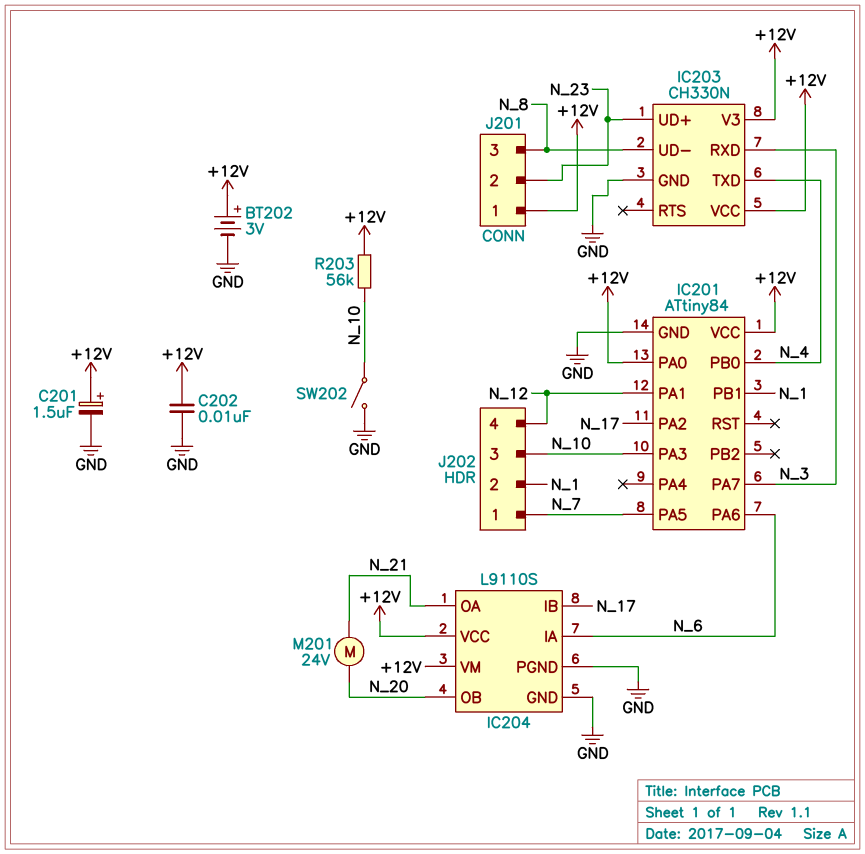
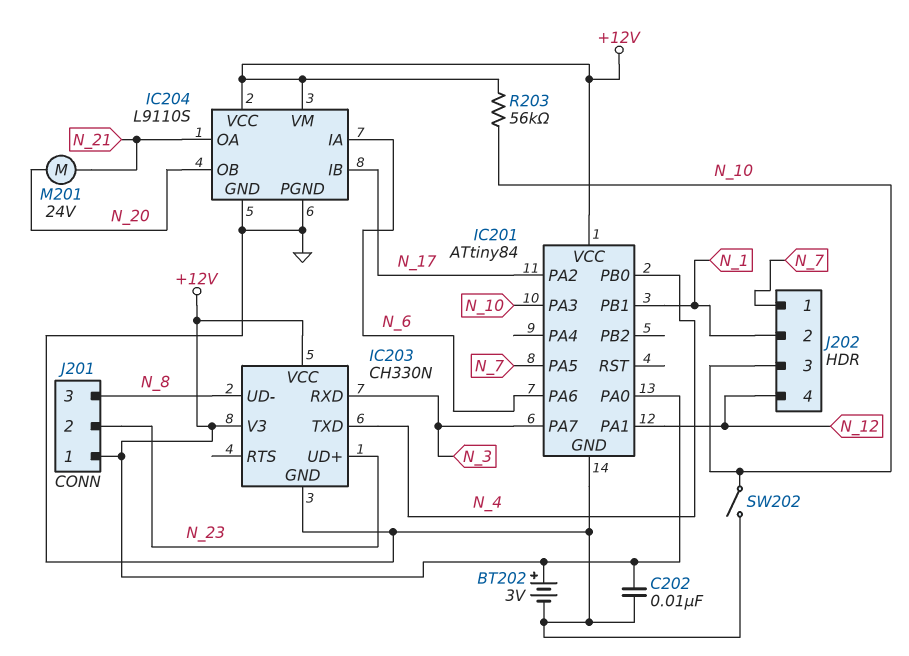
C201: 1.5uF (plus +12V, minus GND) -> none

